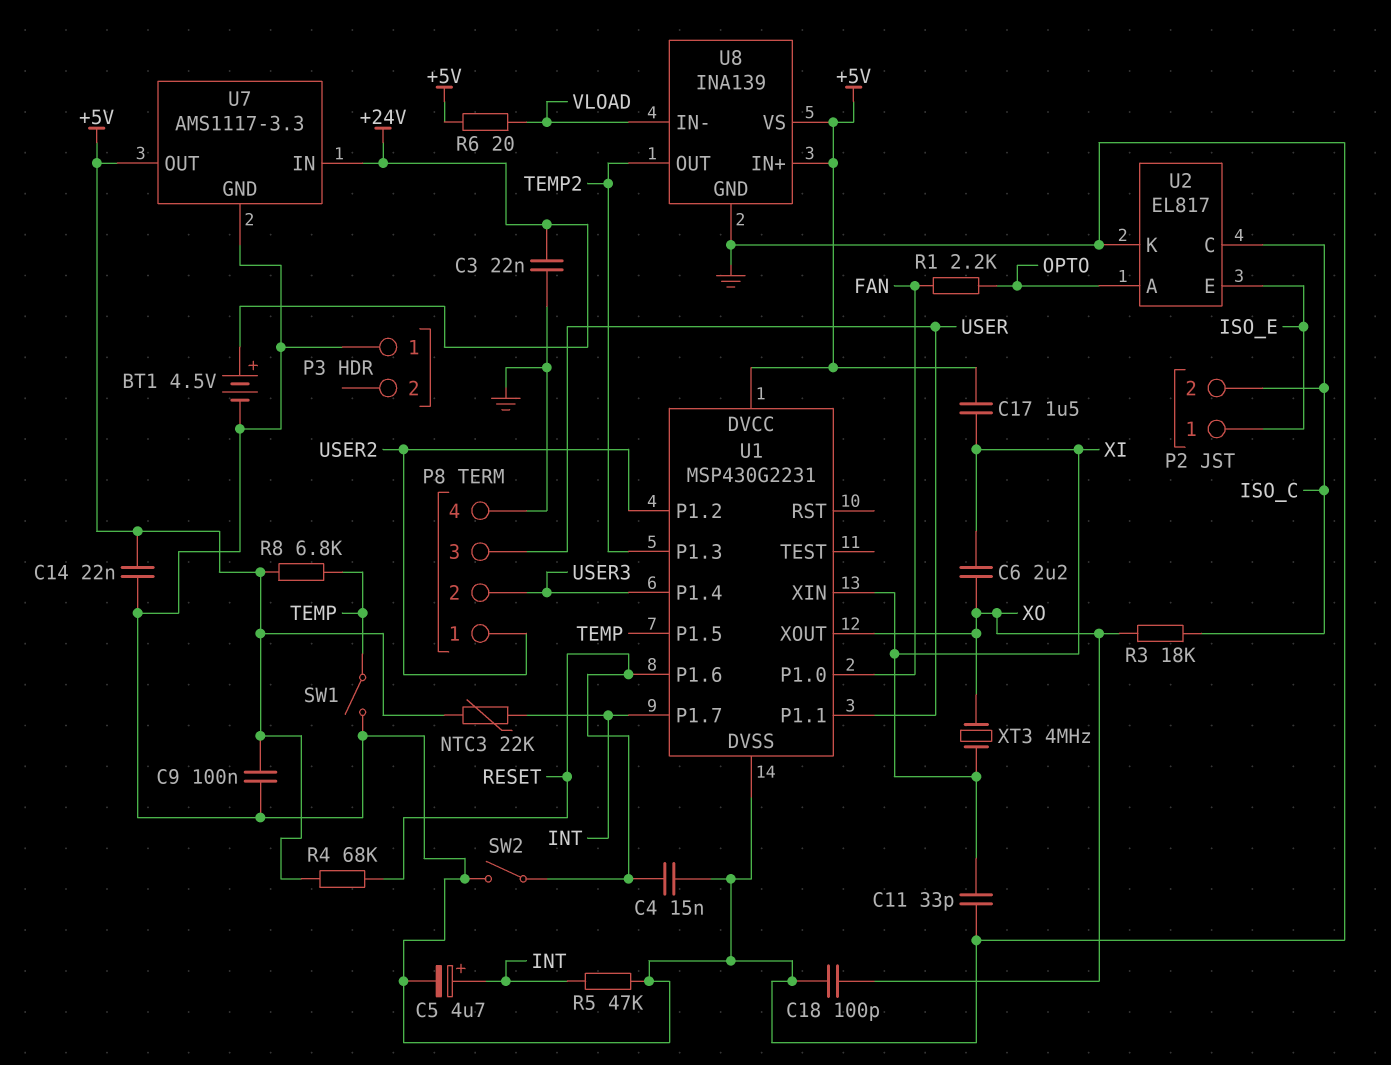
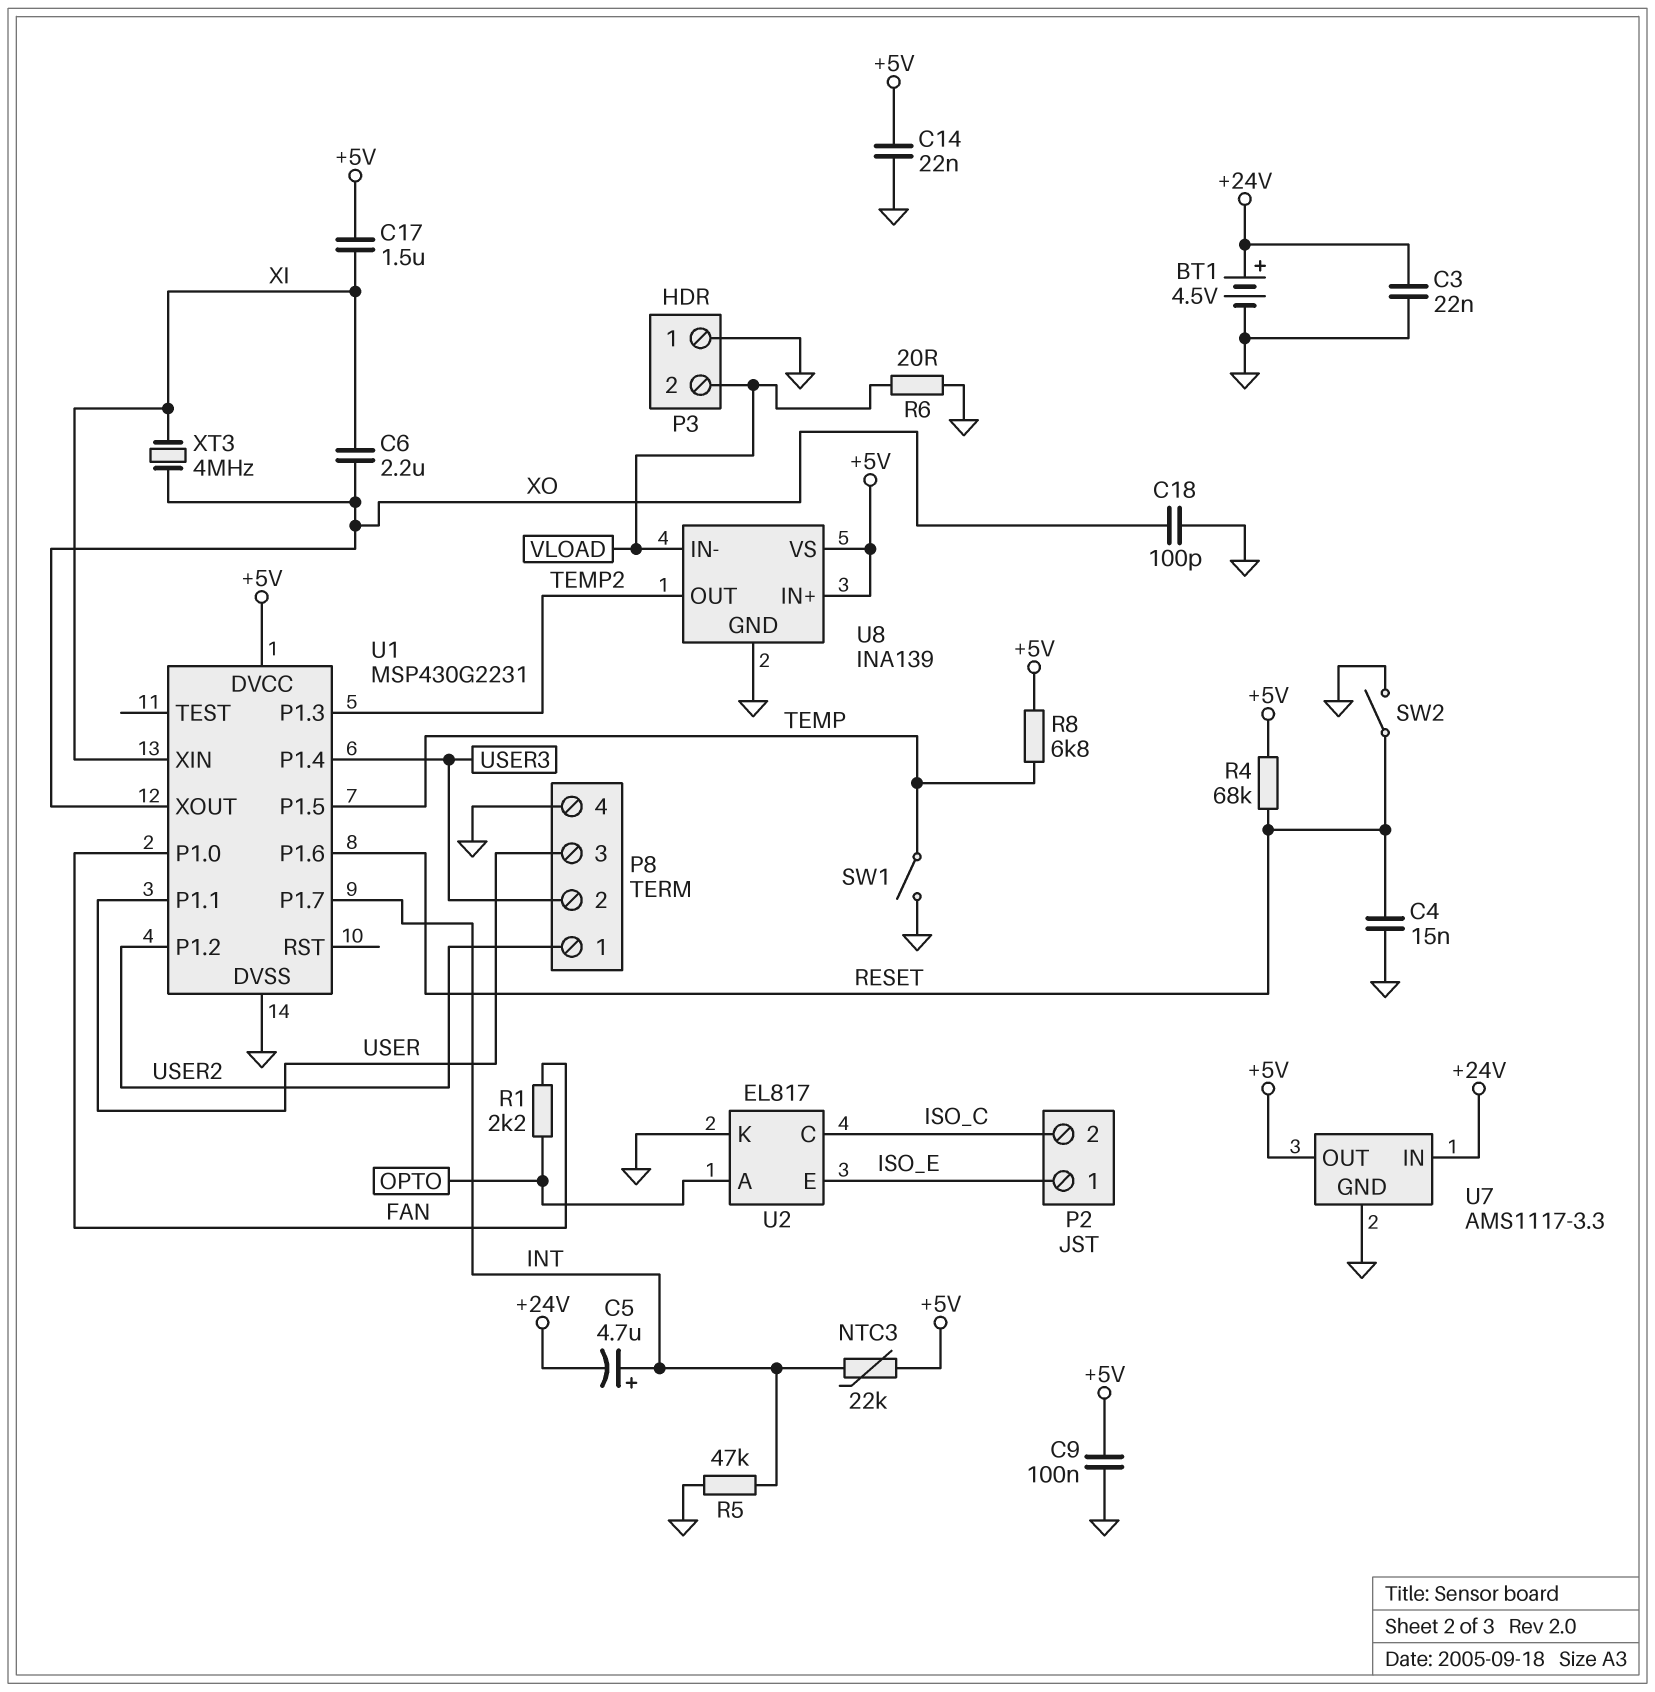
C5: 4.7uF (plus INT, minus GND) -> 4.7uF (plus INT, minus +24V)
C11: 33pF (GND, XI) -> none
P3 pin 2: none -> VLOAD
R3: 18k (ISO_C, XO) -> none
R6: 20 (+5V, VLOAD) -> 20 (GND, VLOAD)

